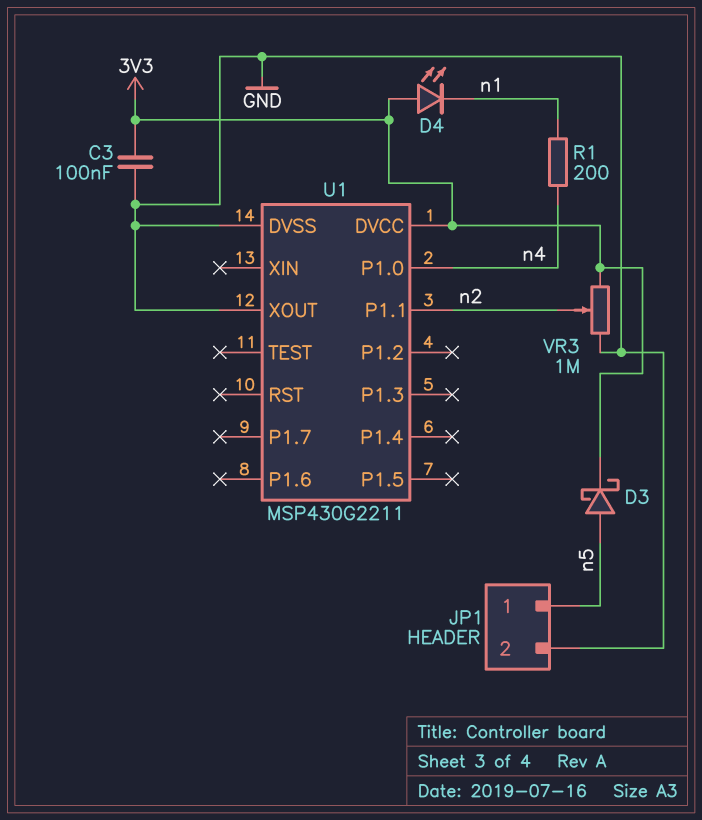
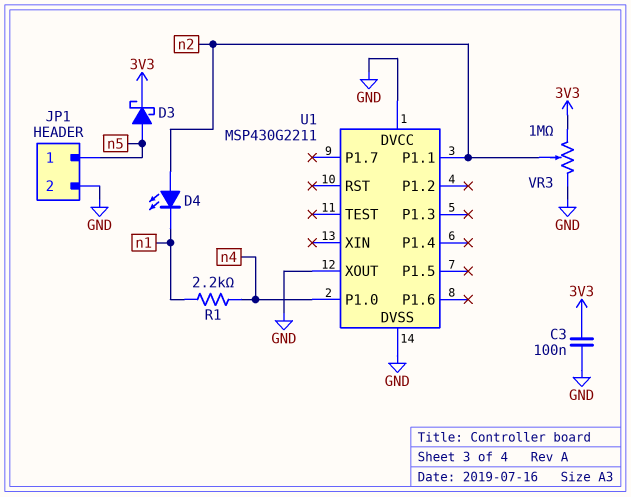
D4: LED (A 3V3, K n1) -> LED (A n2, K n1)
R1: 200 (n1, n4) -> 2.2k (n1, n4)
U1 pin DVCC: 3V3 -> GND

